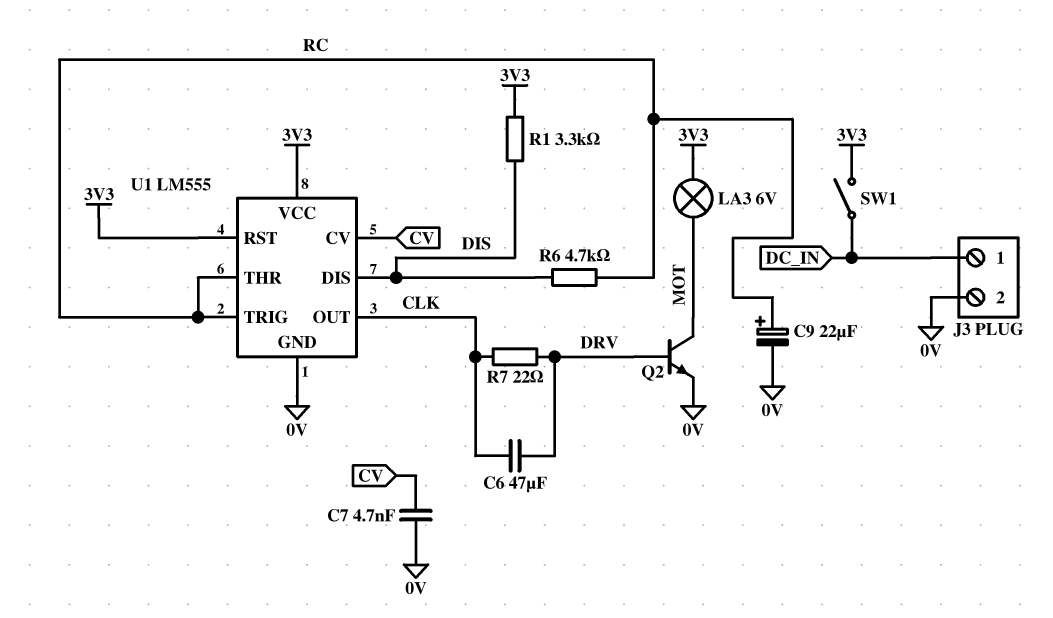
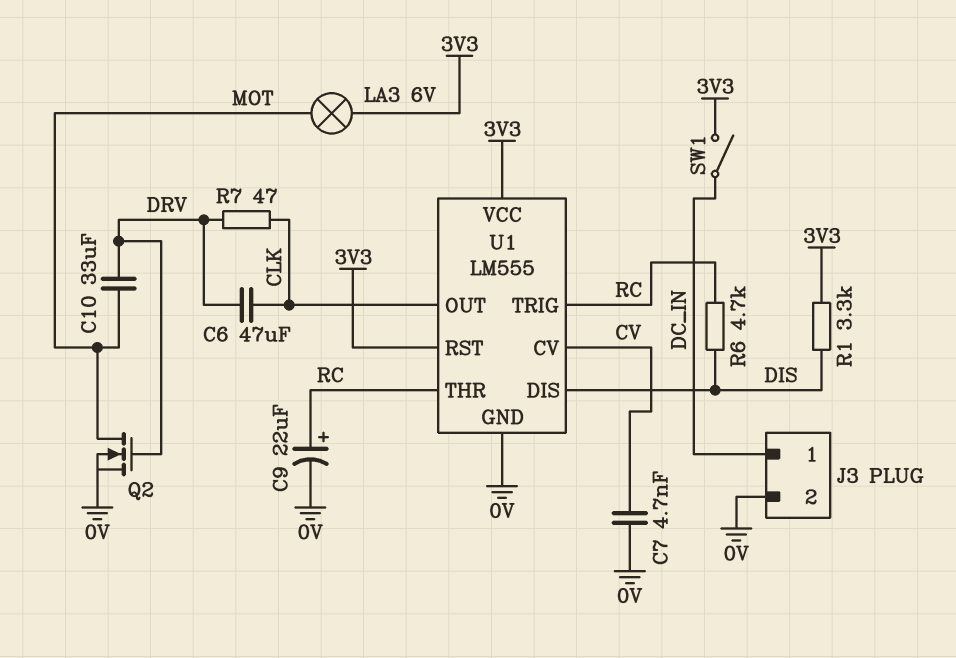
C10: none -> 33uF (DRV, MOT)
Q2: NPN (B DRV, C MOT, E 0V) -> NMOS (G DRV, D MOT, S 0V)
R7: 22 (CLK, DRV) -> 47 (CLK, DRV)

